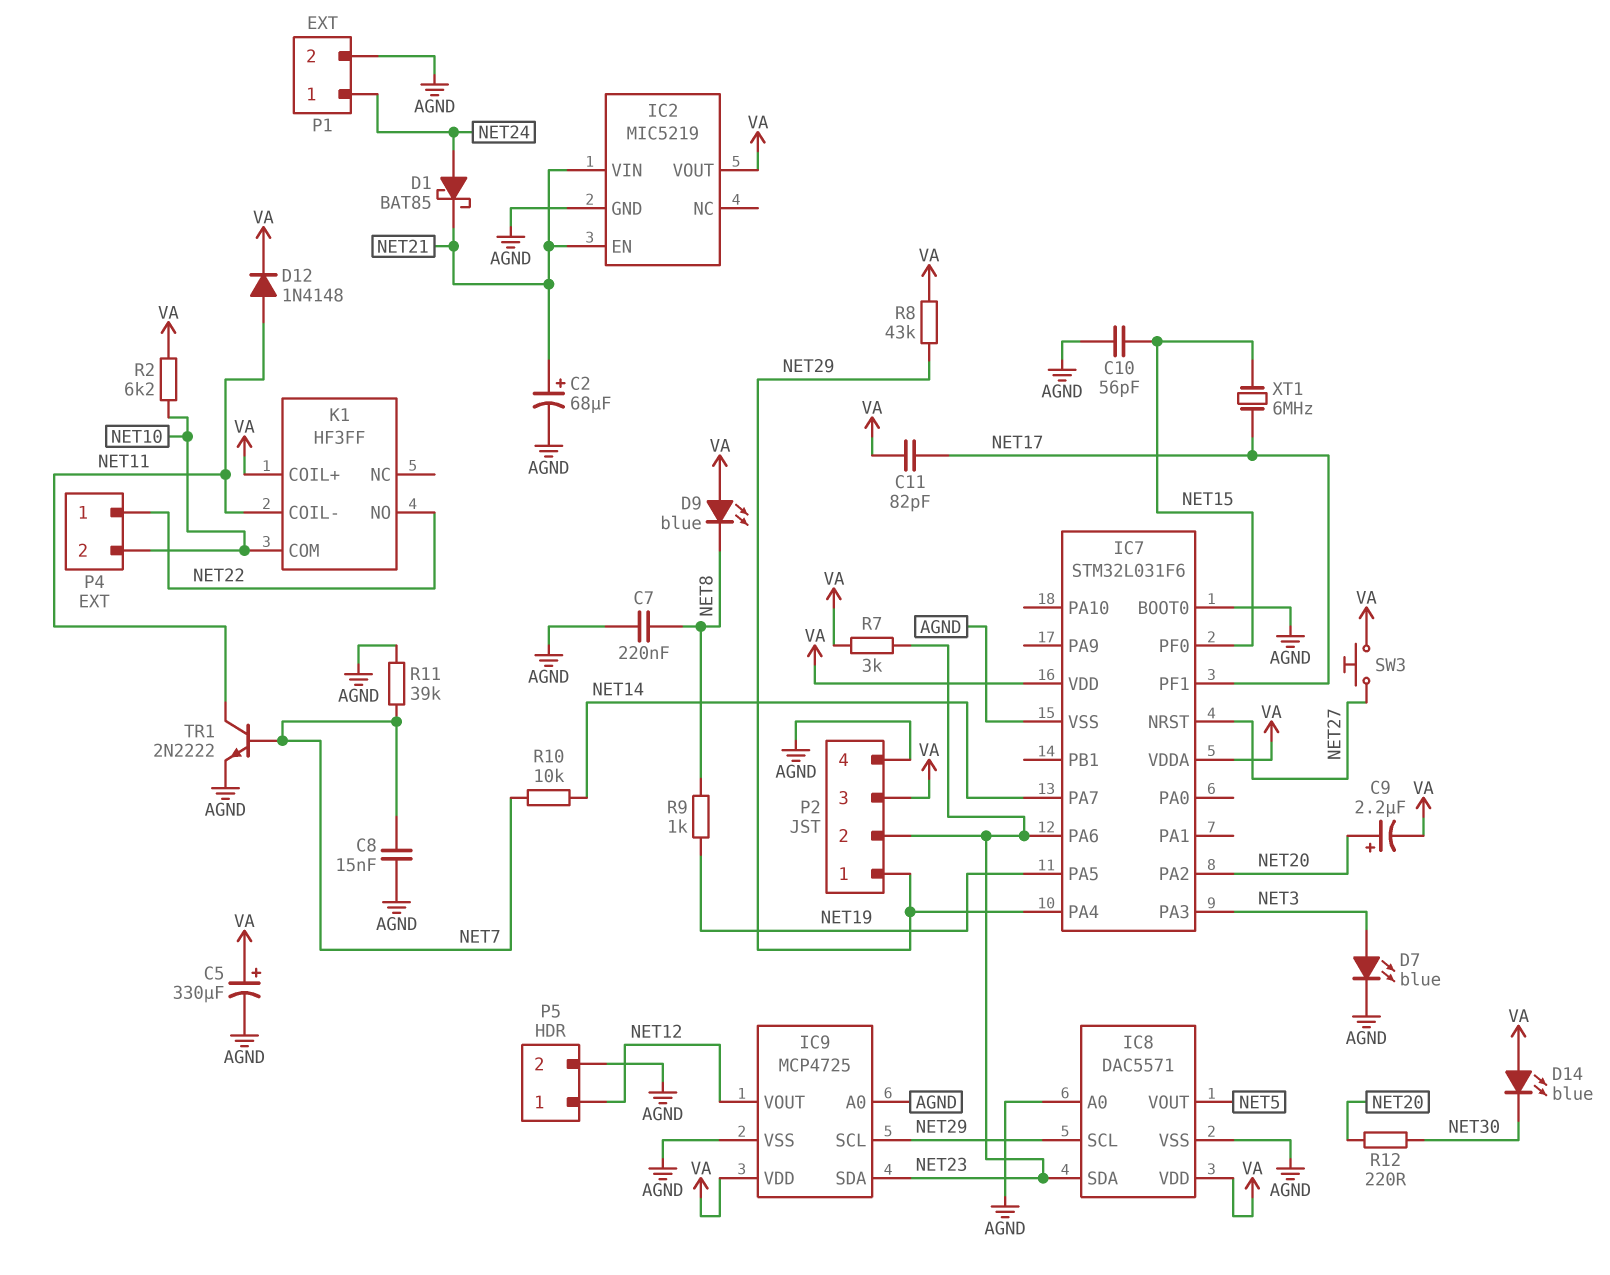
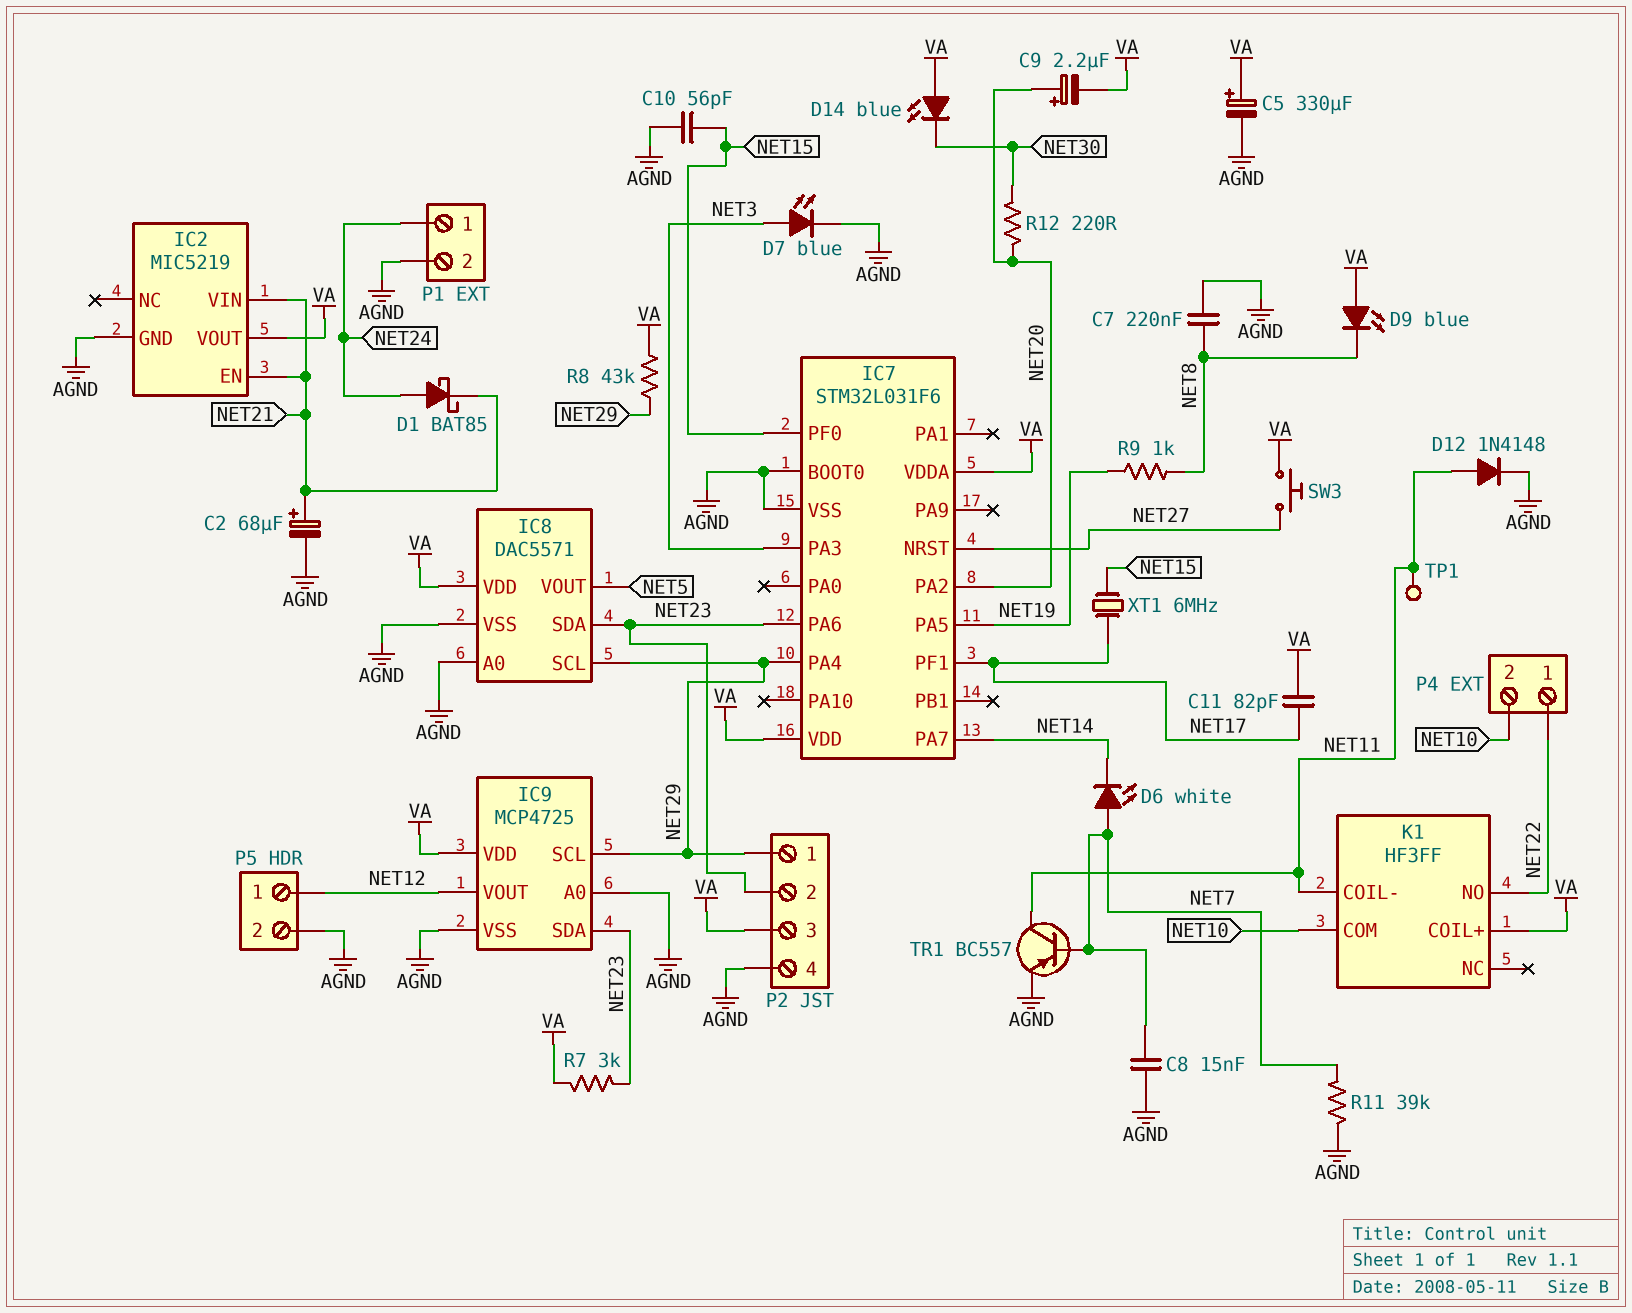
D6: none -> LED white (A NET7, K NET14)
D12: diode 1N4148 (A NET11, K VA) -> diode 1N4148 (A NET11, K AGND)
R2: 6.2k (NET10, VA) -> none
R10: 10k (NET7, NET14) -> none
TP1: none -> test point (NET11)
TR1: NPN 2N2222 (B NET7, C NET11, E AGND) -> PNP BC557 (B NET7, C NET11, E AGND)

